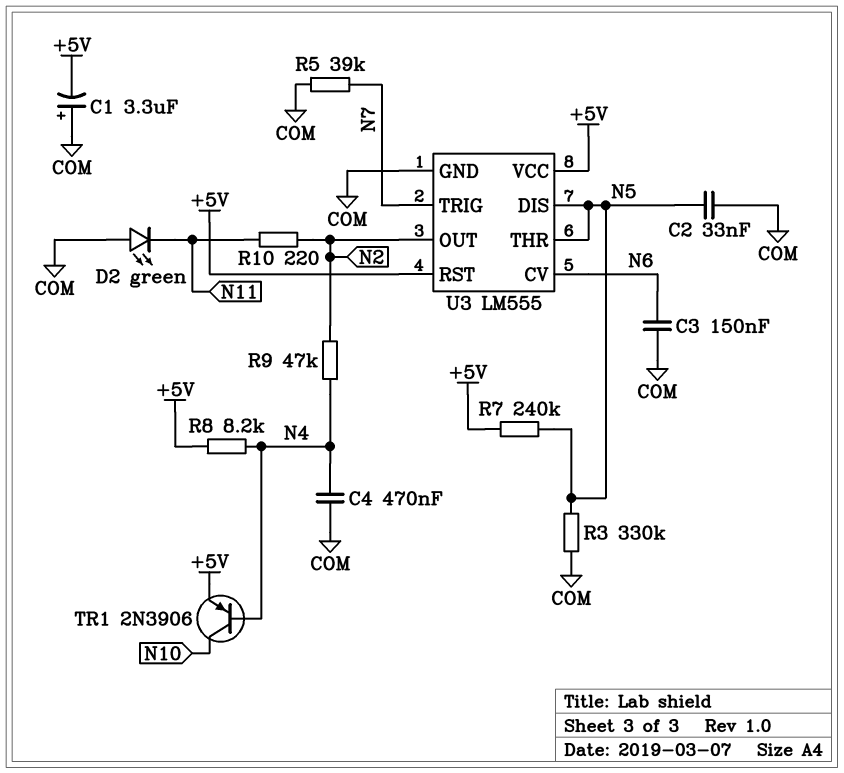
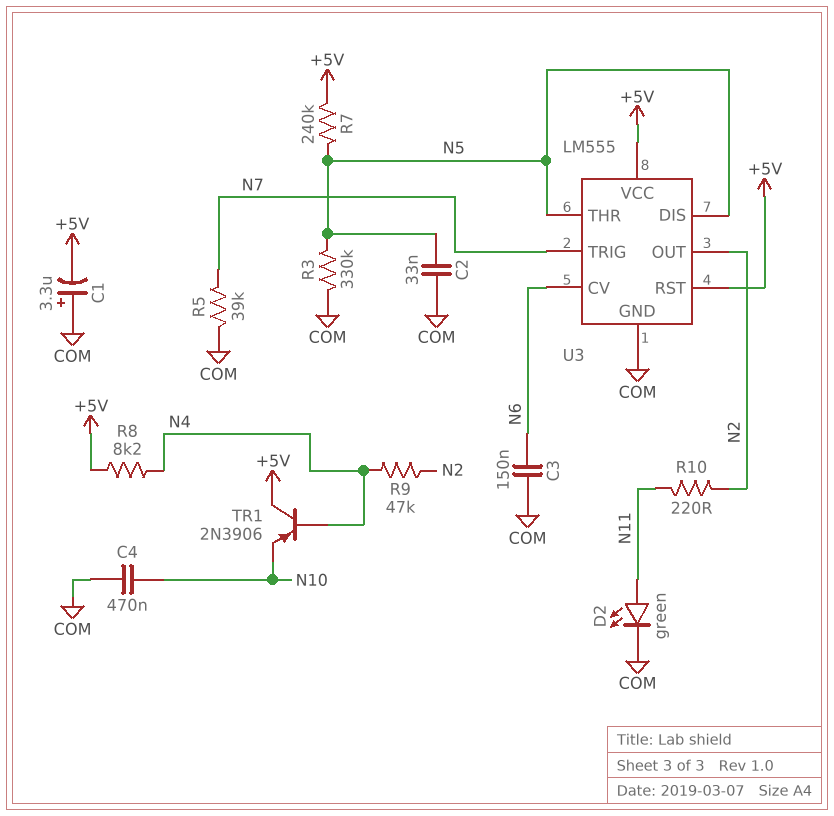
C4: 470nF (COM, N4) -> 470nF (COM, N10)
D2: LED green (A COM, K N11) -> LED green (A N11, K COM)
TR1: PNP 2N3906 (B N4, C N10, E +5V) -> PNP 2N3906 (B N4, C +5V, E N10)

